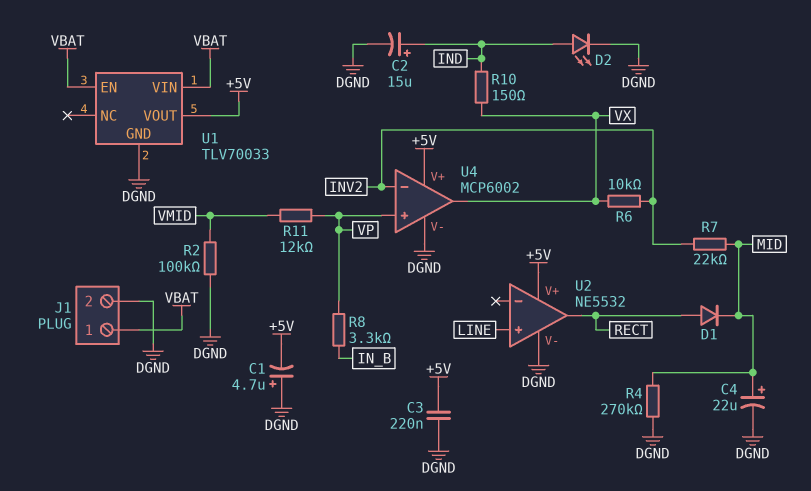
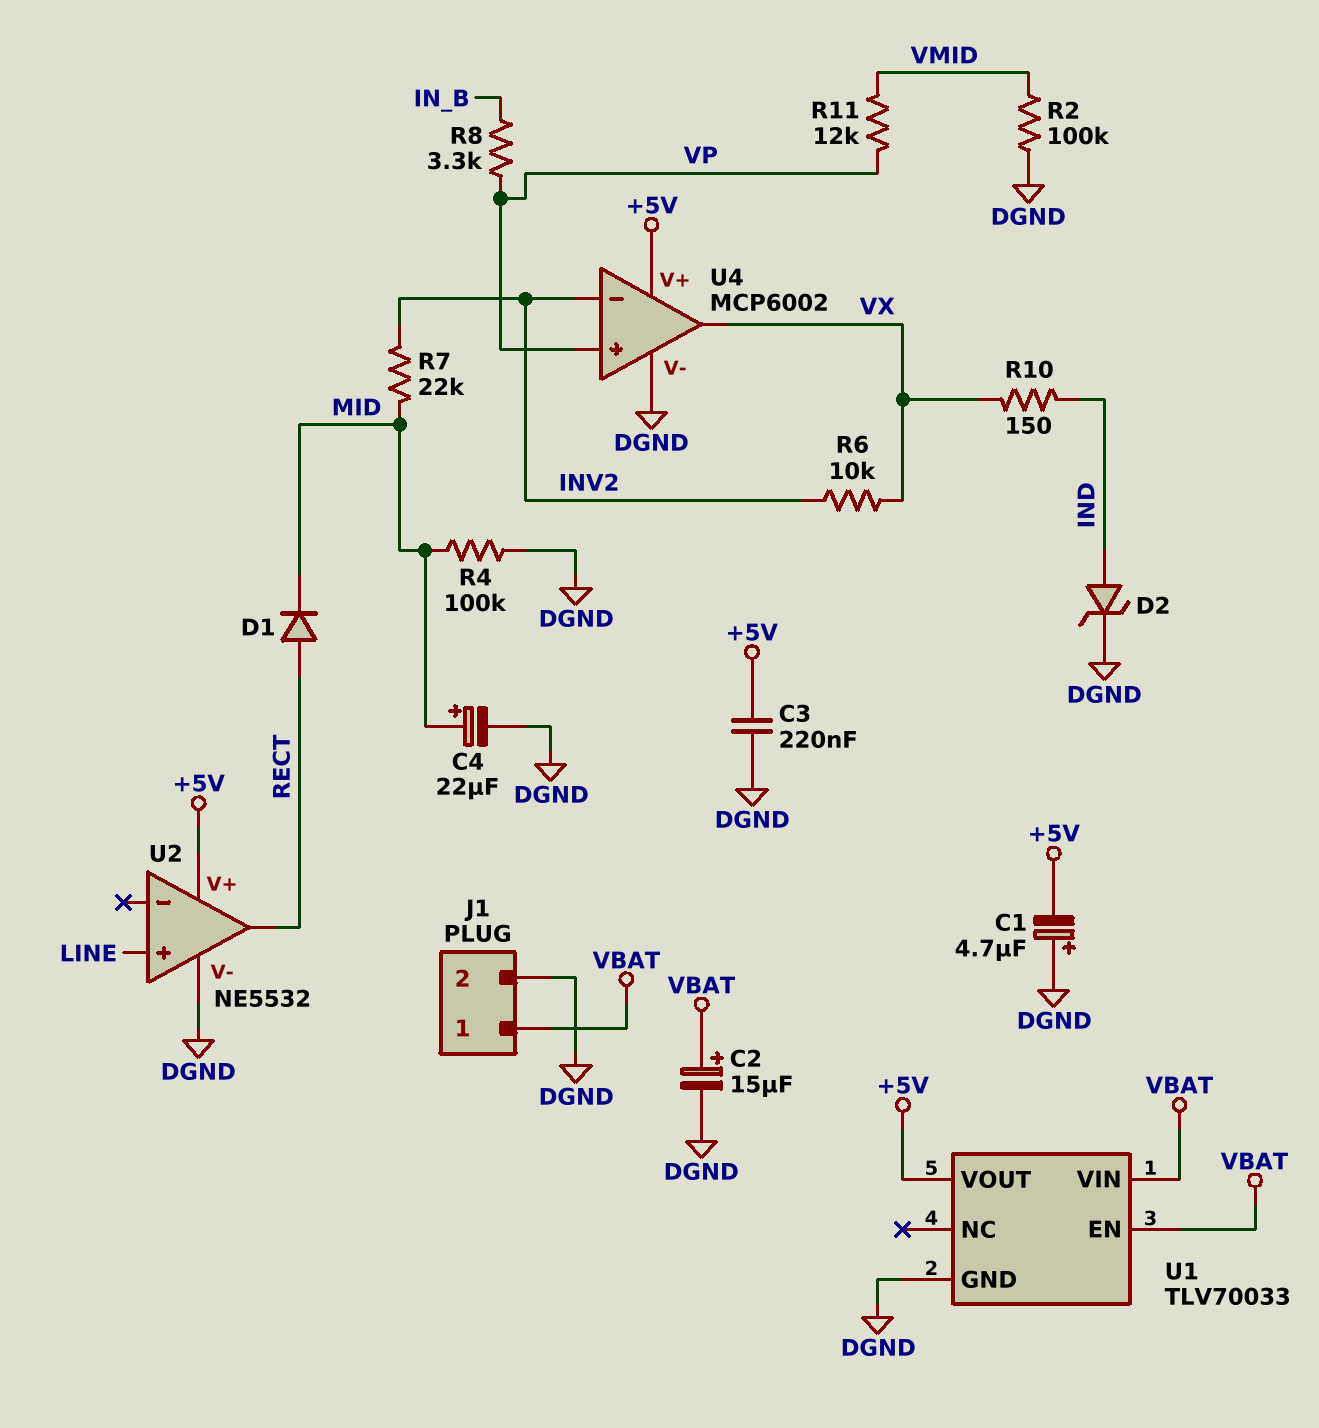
C2: 15uF (plus IND, minus DGND) -> 15uF (plus VBAT, minus DGND)
D2: LED (A IND, K DGND) -> zener (A IND, K DGND)
R4: 270k (DGND, MID) -> 100k (DGND, MID)

